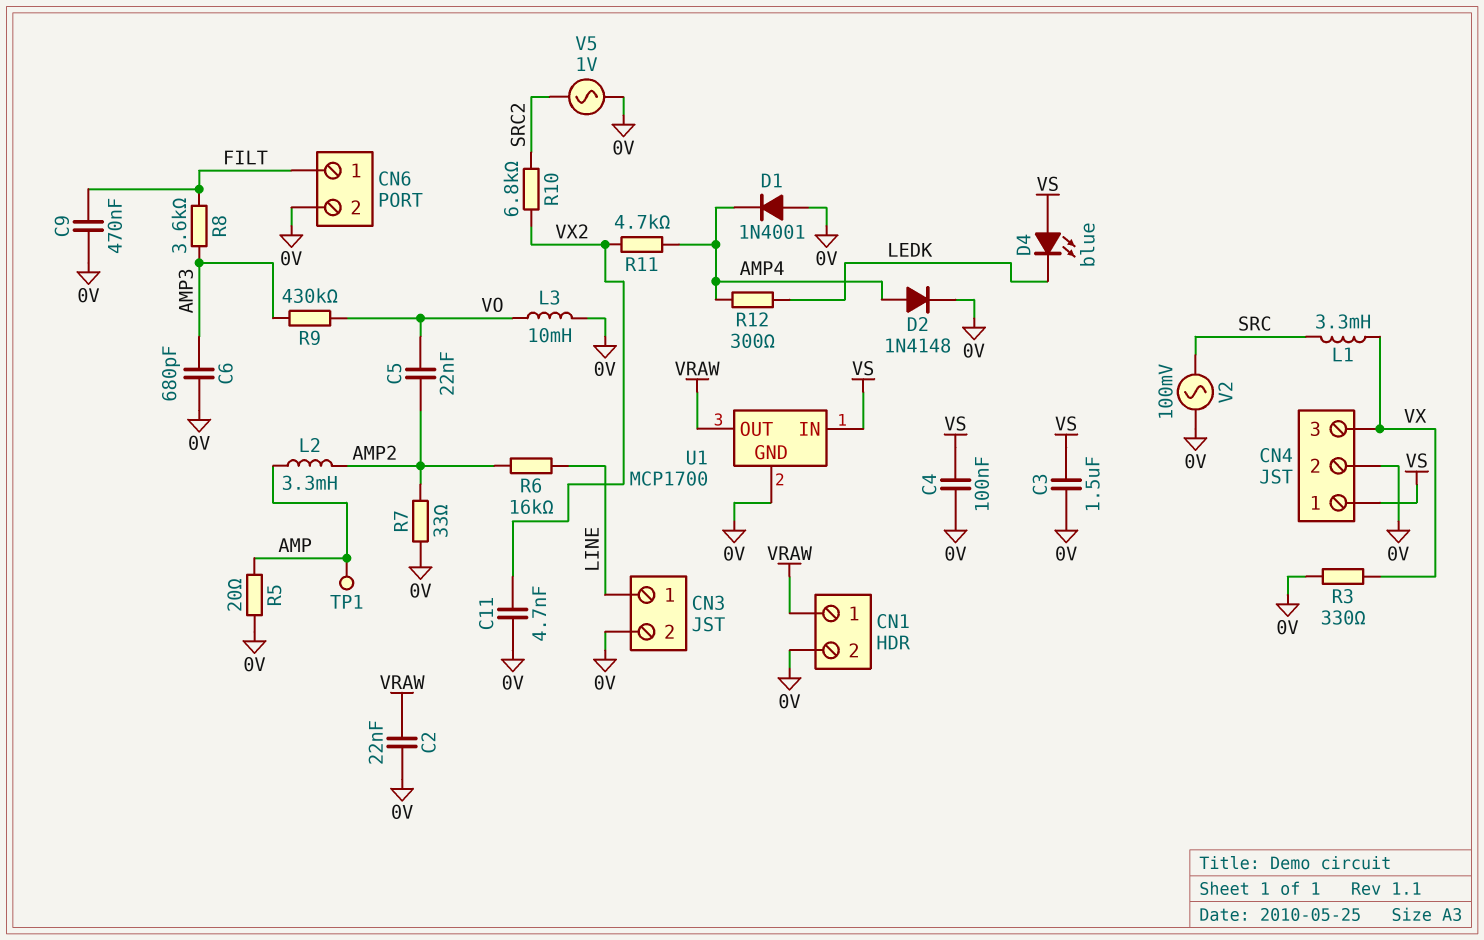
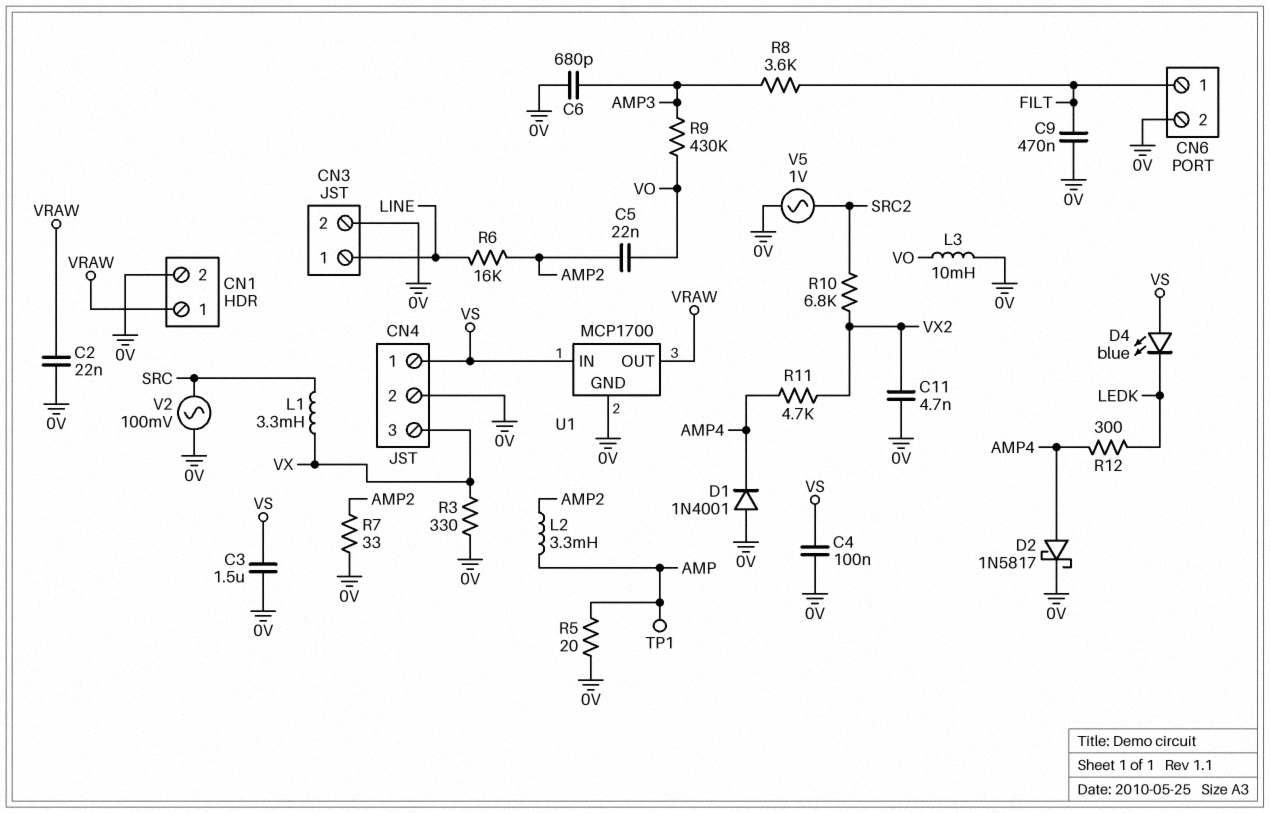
D2: diode 1N4148 (A AMP4, K 0V) -> schottky 1N5817 (A AMP4, K 0V)

